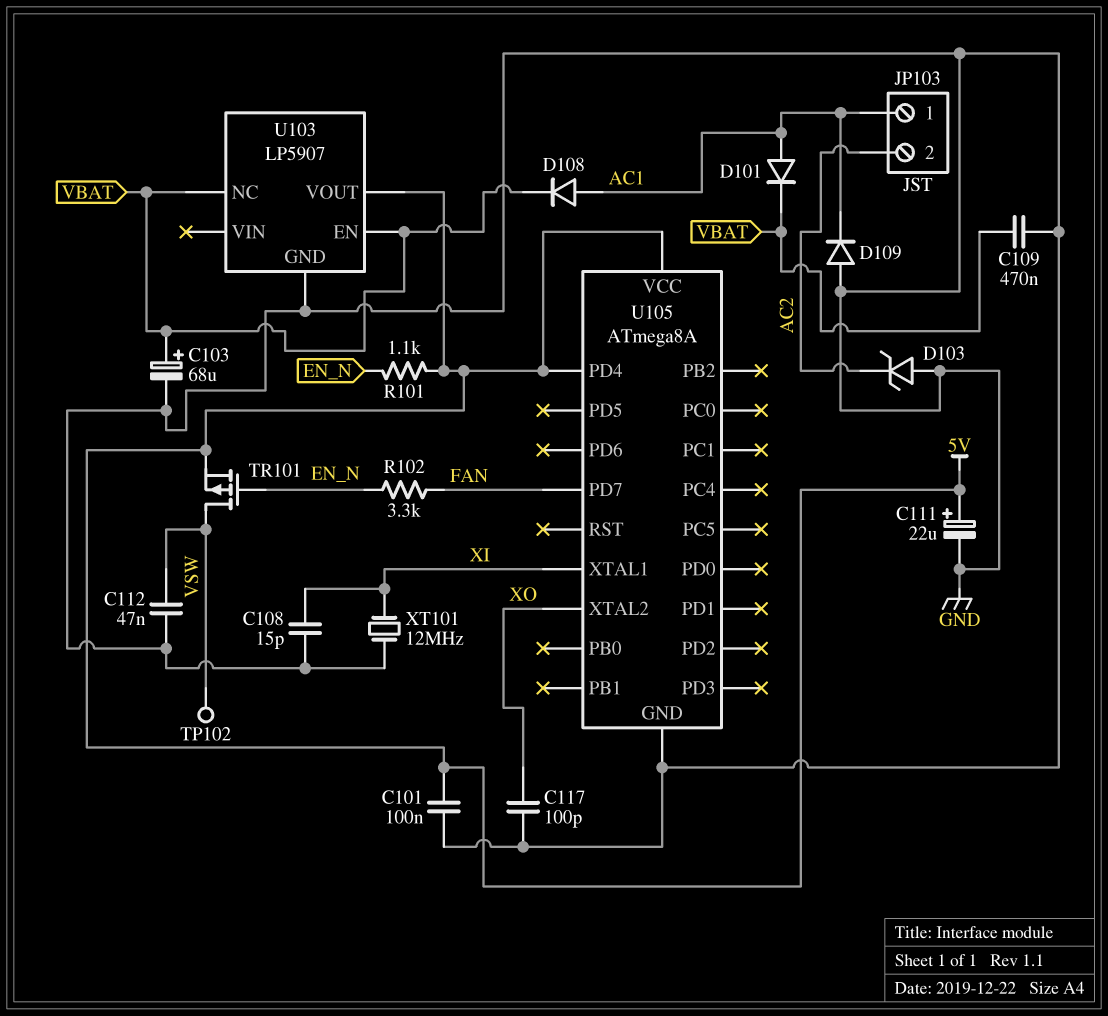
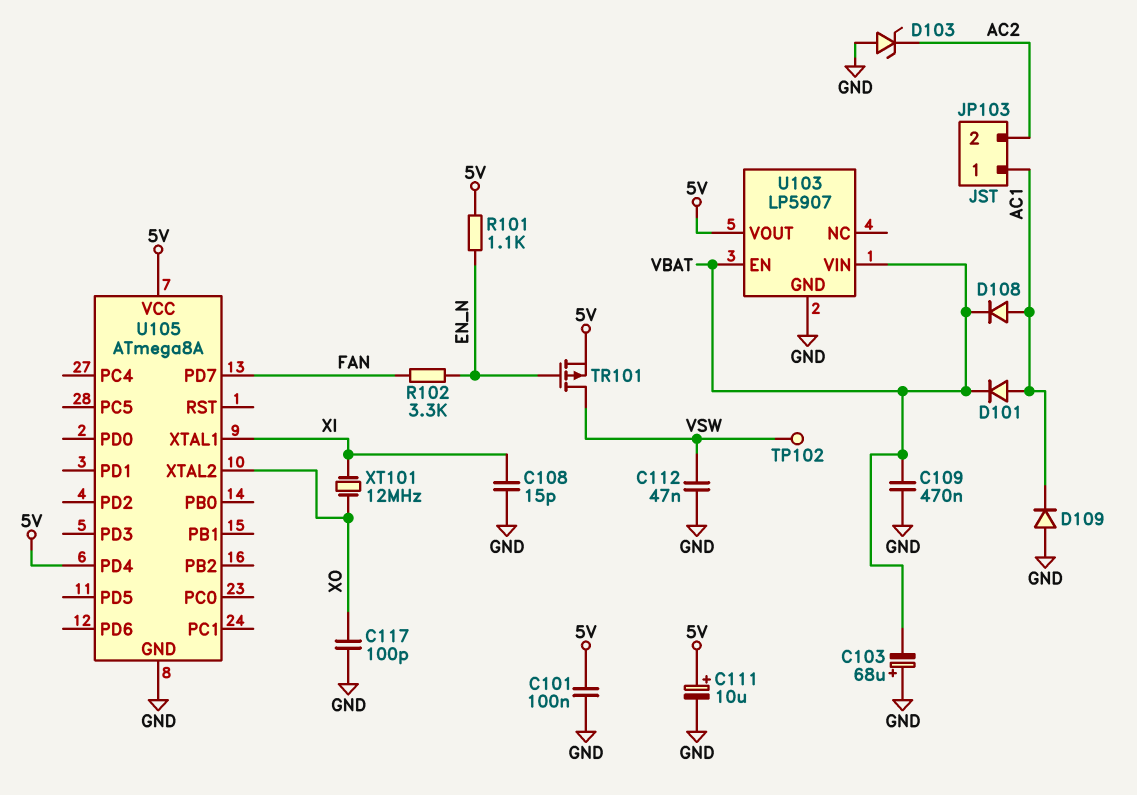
C103: 68uF (plus VBAT, minus GND) -> 68uF (plus GND, minus VBAT)
C111: 22uF (plus 5V, minus GND) -> 10uF (plus 5V, minus GND)
U103 pin NC: VBAT -> none
U103 pin VIN: none -> VBAT
XT101: 12MHz (GND, XI) -> 12MHz (XI, XO)

